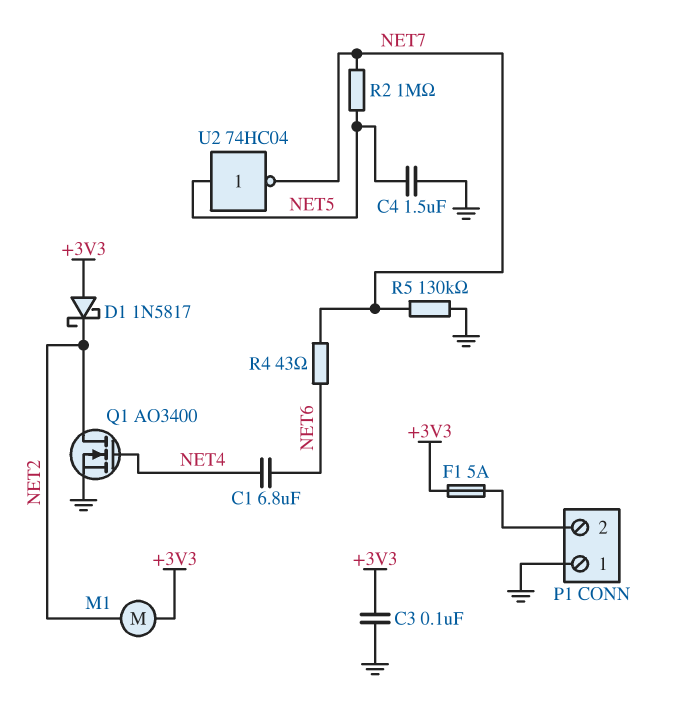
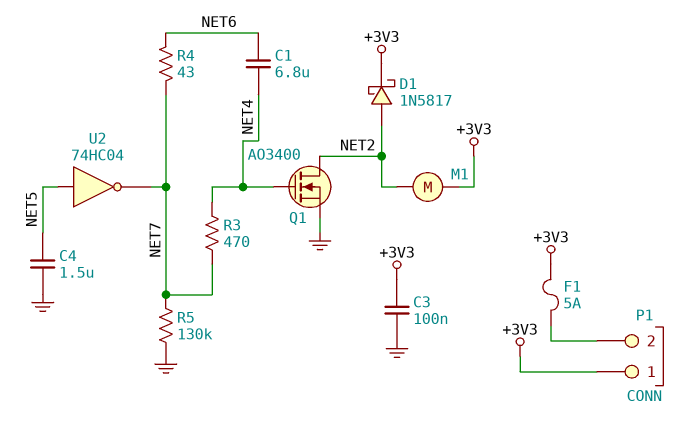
D1: schottky 1N5817 (A +3V3, K NET2) -> schottky 1N5817 (A NET2, K +3V3)
P1 pin 1: GND -> +3V3
R2: 1M (NET5, NET7) -> none
R3: none -> 470 (NET4, NET7)

